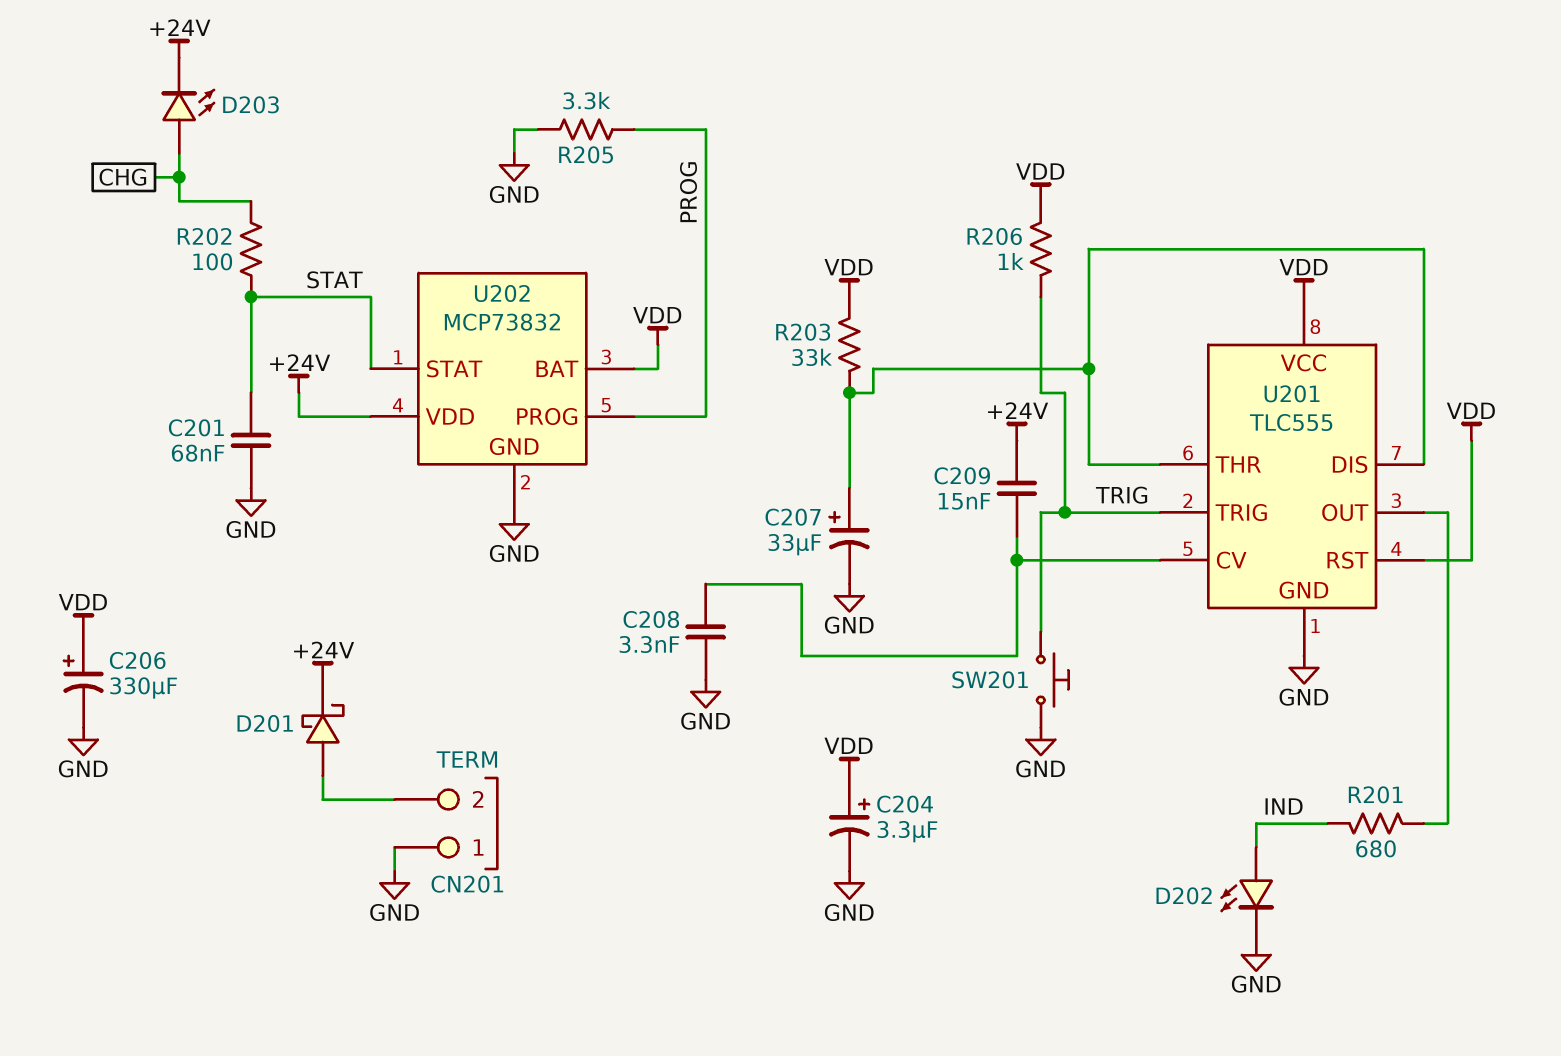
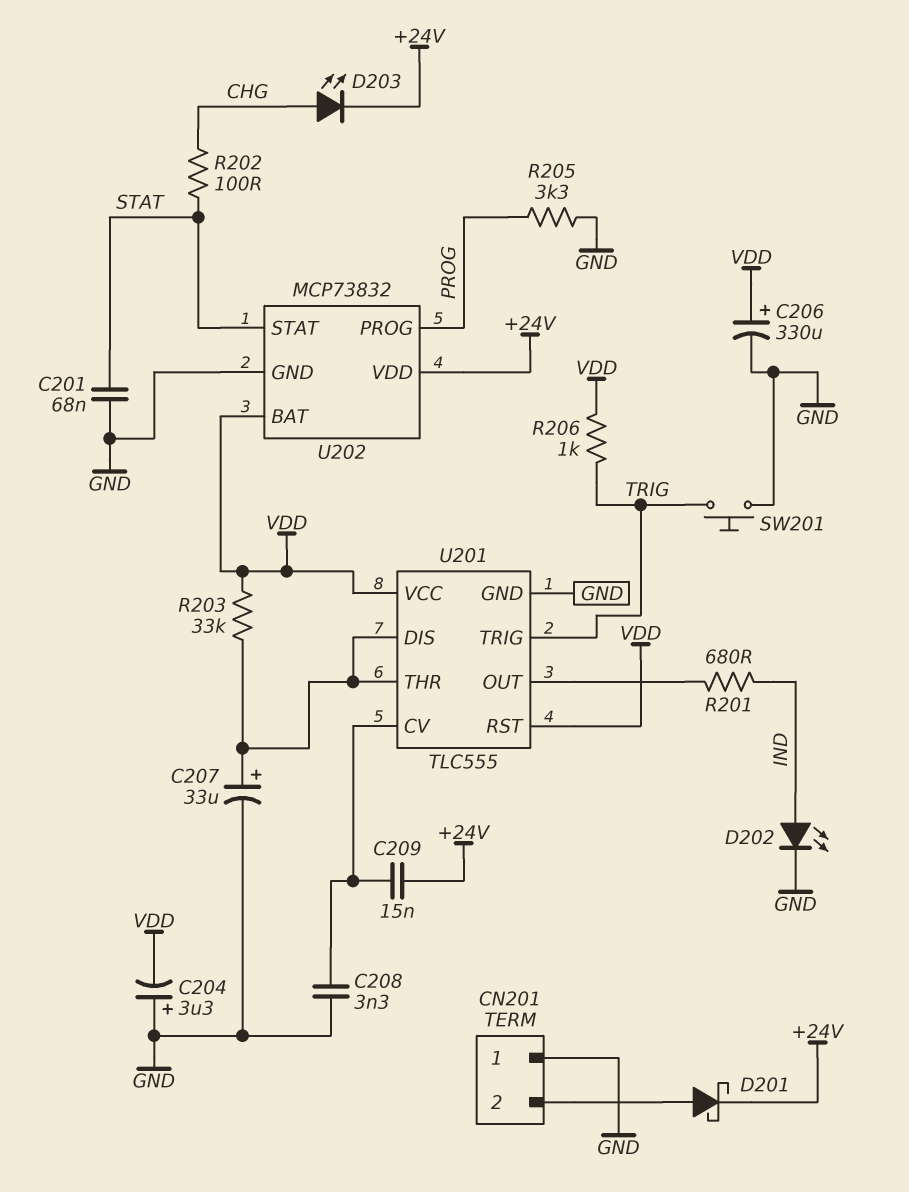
C204: 3.3uF (plus VDD, minus GND) -> 3.3uF (plus GND, minus VDD)

